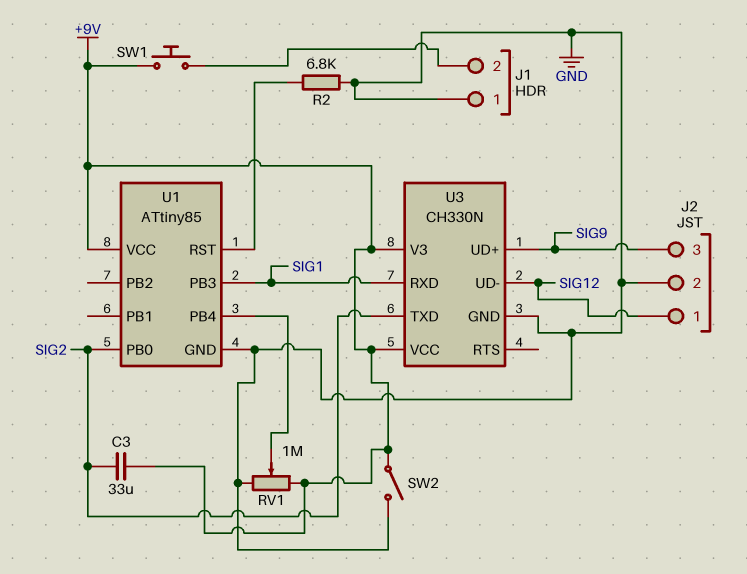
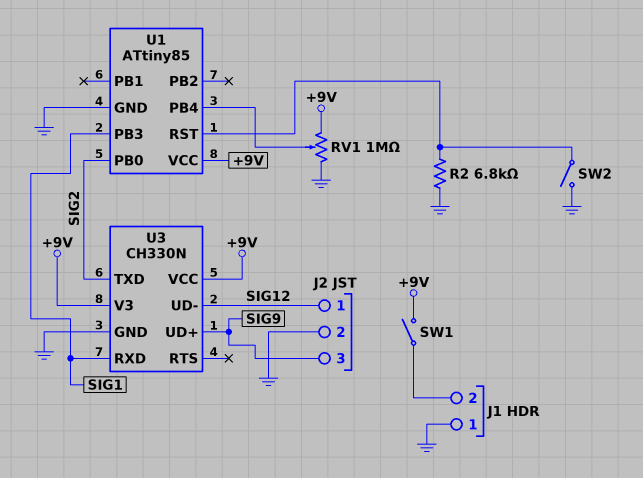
C3: 33uF (+9V, SIG2) -> none
SW1: button (+9V, J1/2) -> switch (+9V, J1/2)
SW2: switch (+9V, GND) -> switch (GND, U1/RST)

